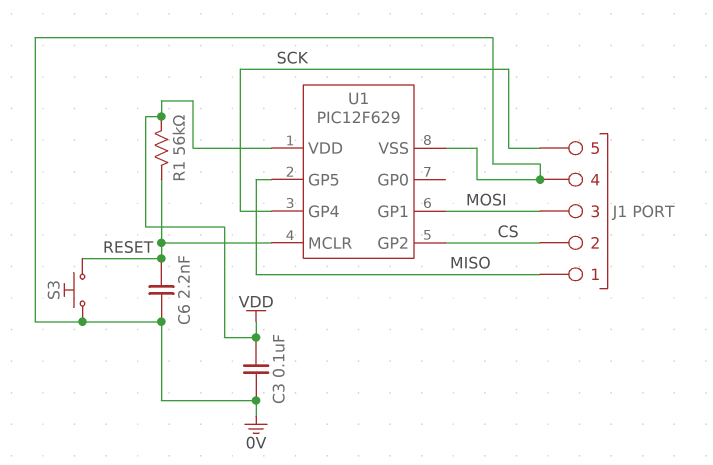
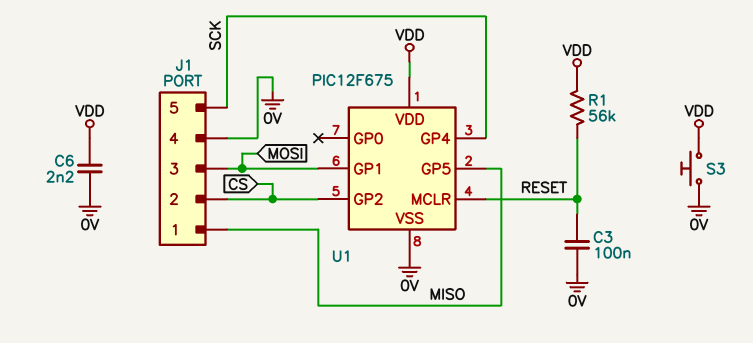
C3: 100nF (0V, VDD) -> 100nF (0V, RESET)
C6: 2.2nF (0V, RESET) -> 2.2nF (0V, VDD)
S3: button (0V, RESET) -> button (0V, VDD)
U1: PIC12F629 -> PIC12F675

